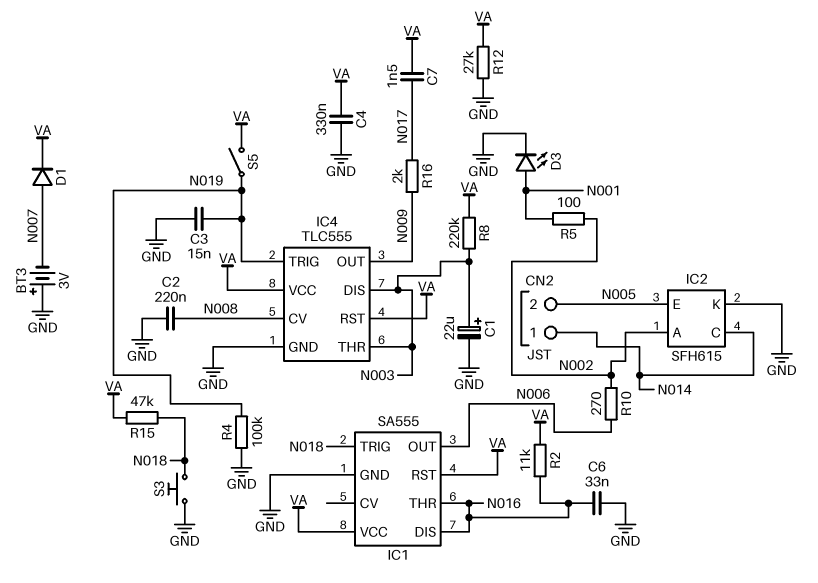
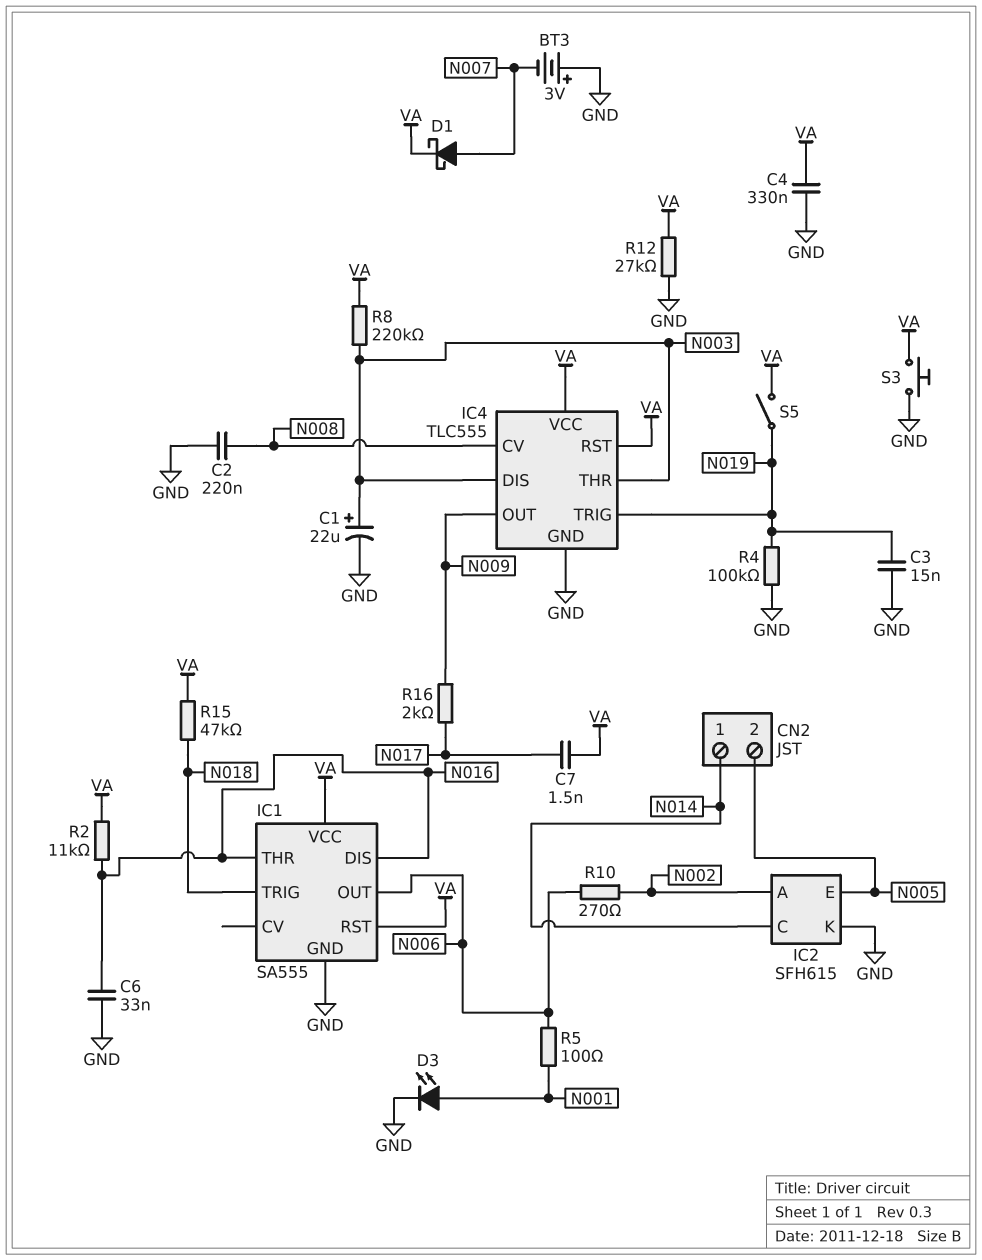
D1: diode (A N007, K VA) -> schottky (A N007, K VA)
R5: 100 (N001, N002) -> 100 (N001, N006)
S3: button (GND, N018) -> button (GND, VA)

